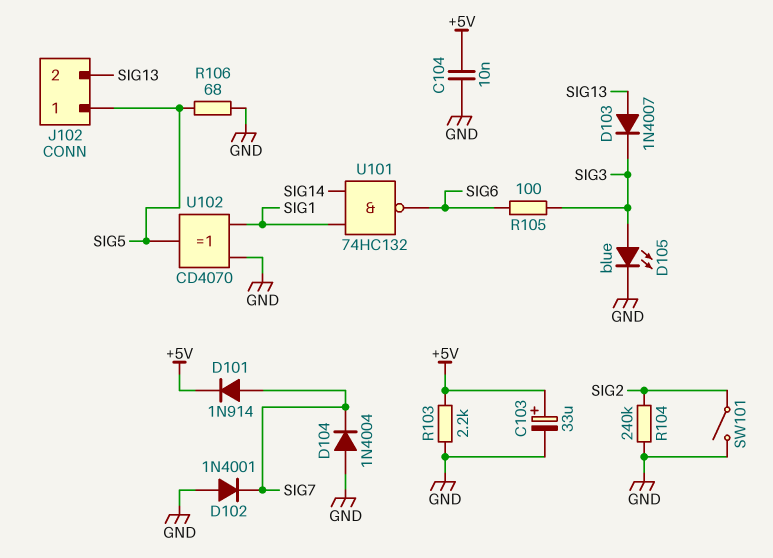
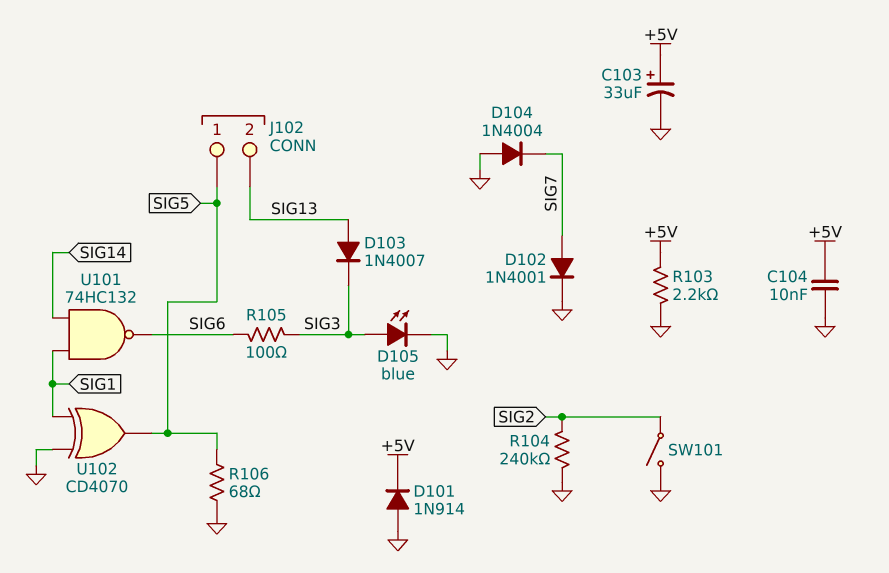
D101: diode 1N914 (A SIG7, K +5V) -> diode 1N914 (A GND, K +5V)
D102: diode 1N4001 (A GND, K SIG7) -> diode 1N4001 (A SIG7, K GND)

